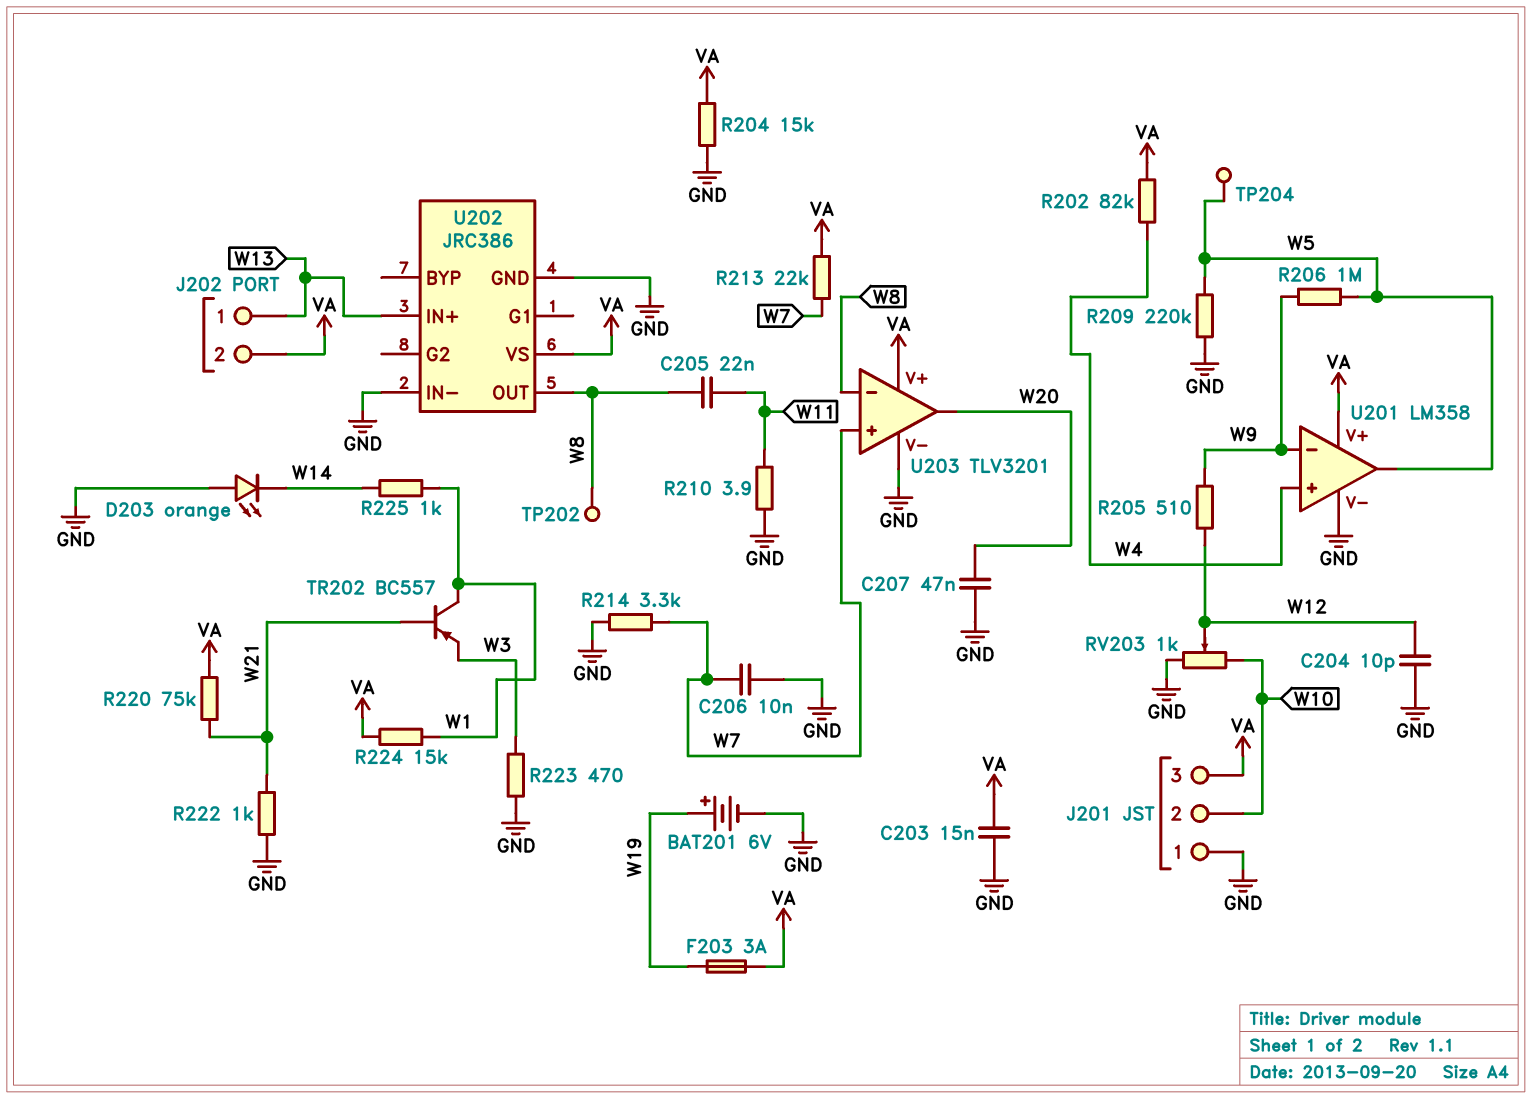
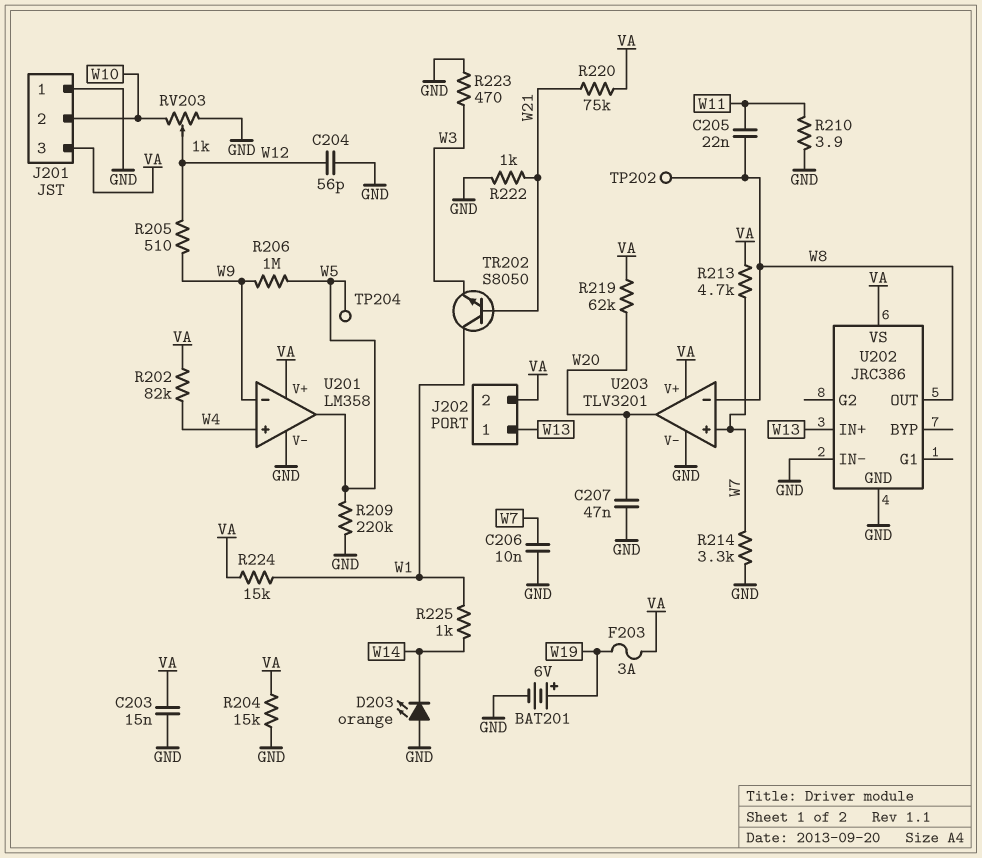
C204: 10pF (GND, W12) -> 56pF (GND, W12)
R213: 22k (VA, W7) -> 4.7k (VA, W7)
R219: none -> 62k (VA, W20)
TR202: PNP BC557 (B W21, C W1, E W3) -> NPN S8050 (B W21, C W1, E W3)

